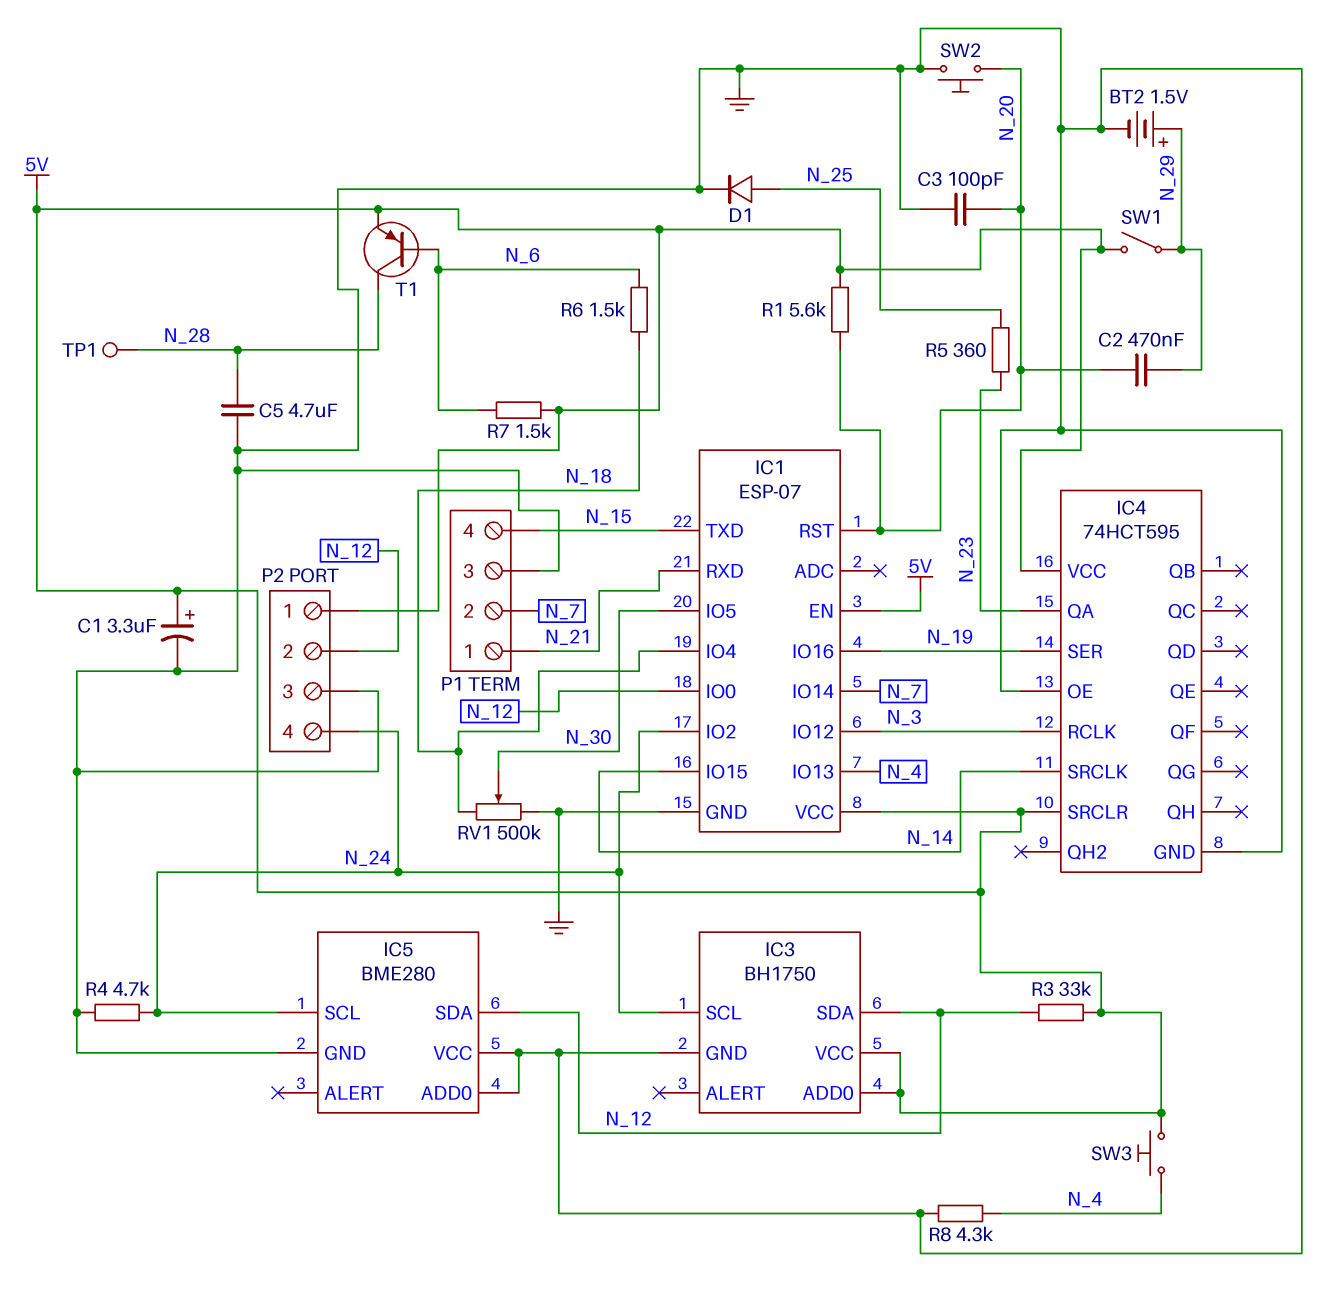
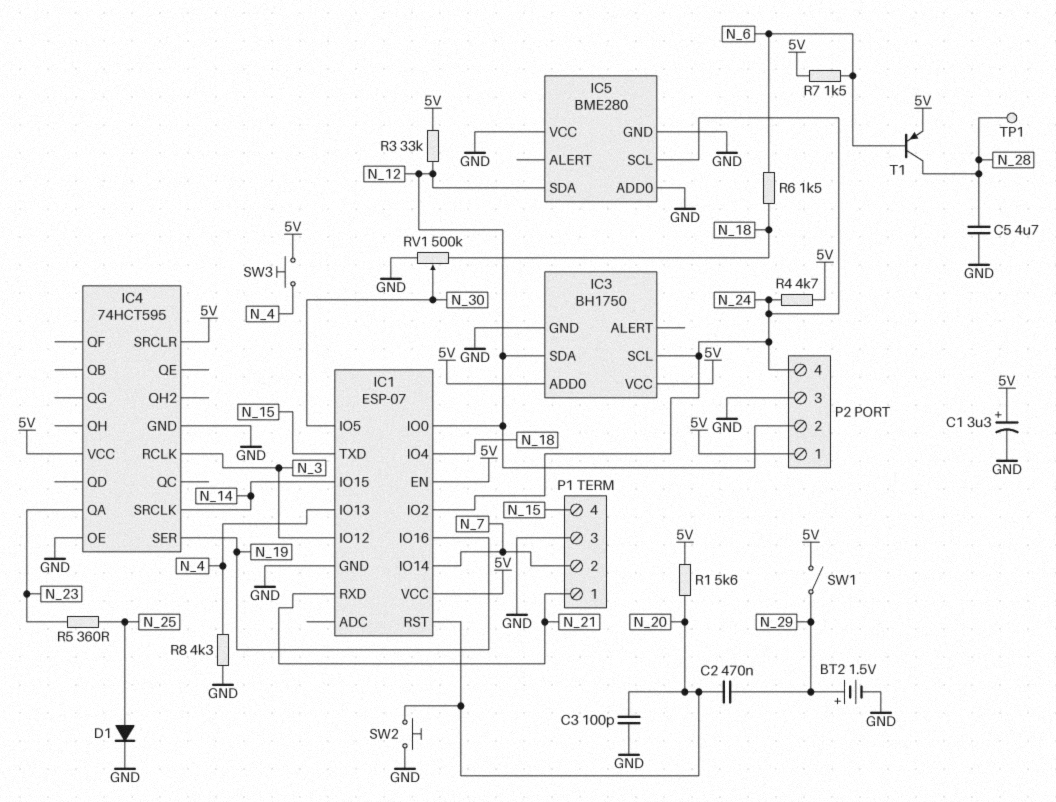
R4: 4.7k (GND, N_24) -> 4.7k (5V, N_24)

